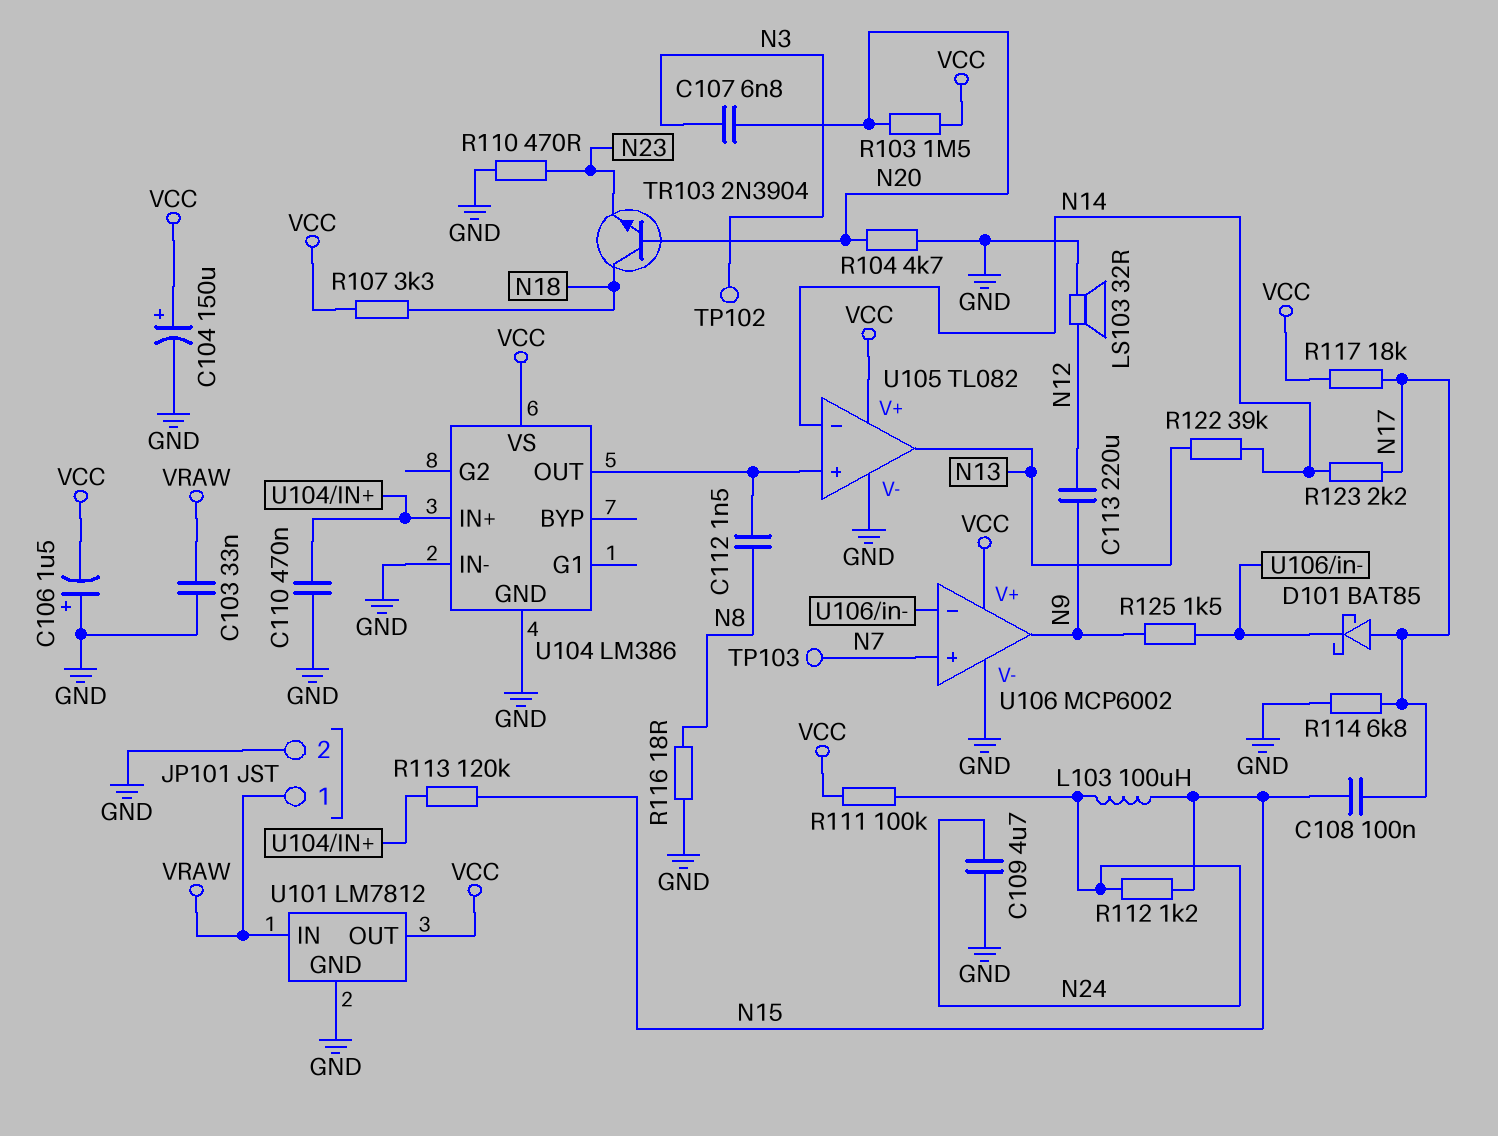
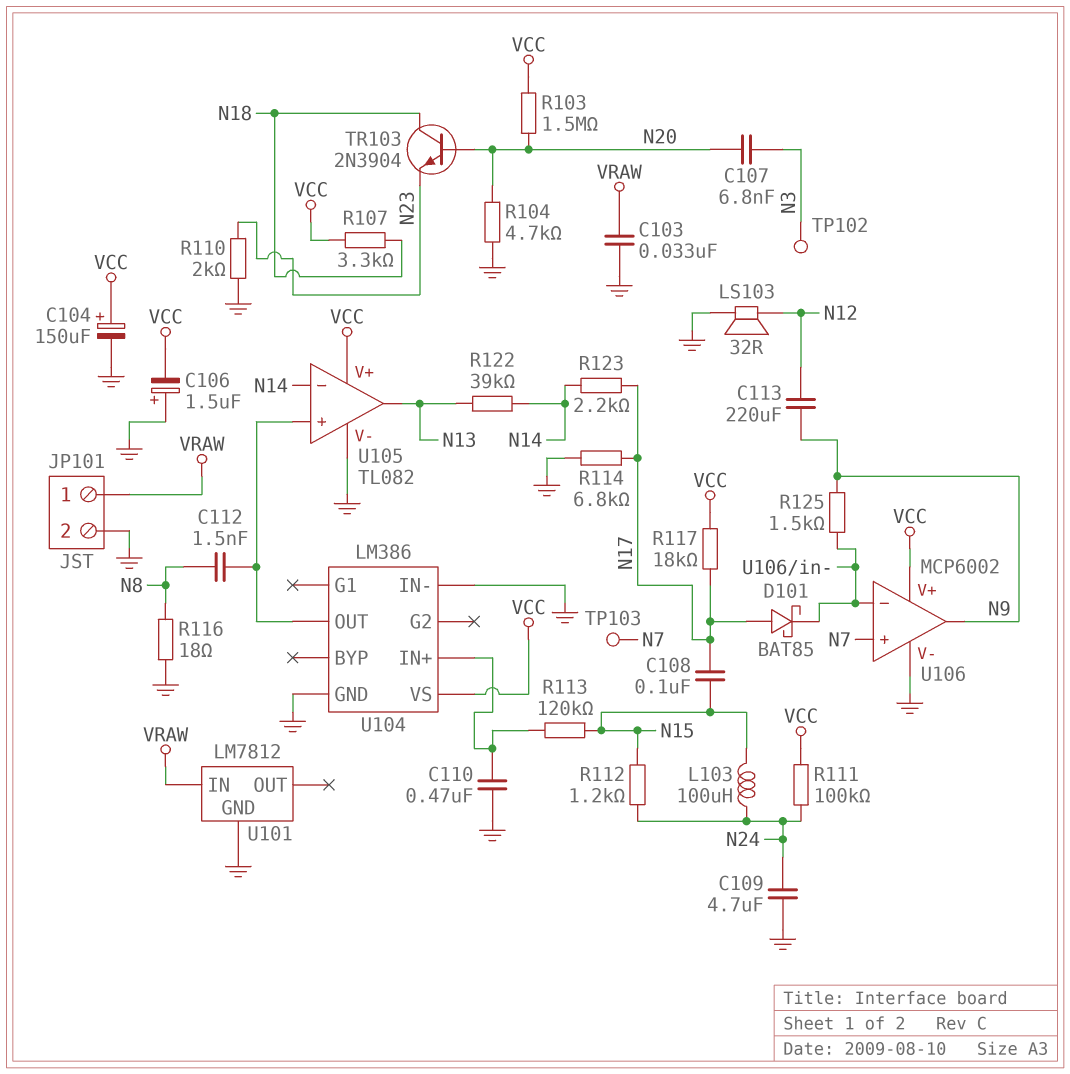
R110: 470 (GND, N23) -> 2k (GND, N23)
U101 pin OUT: VCC -> none

